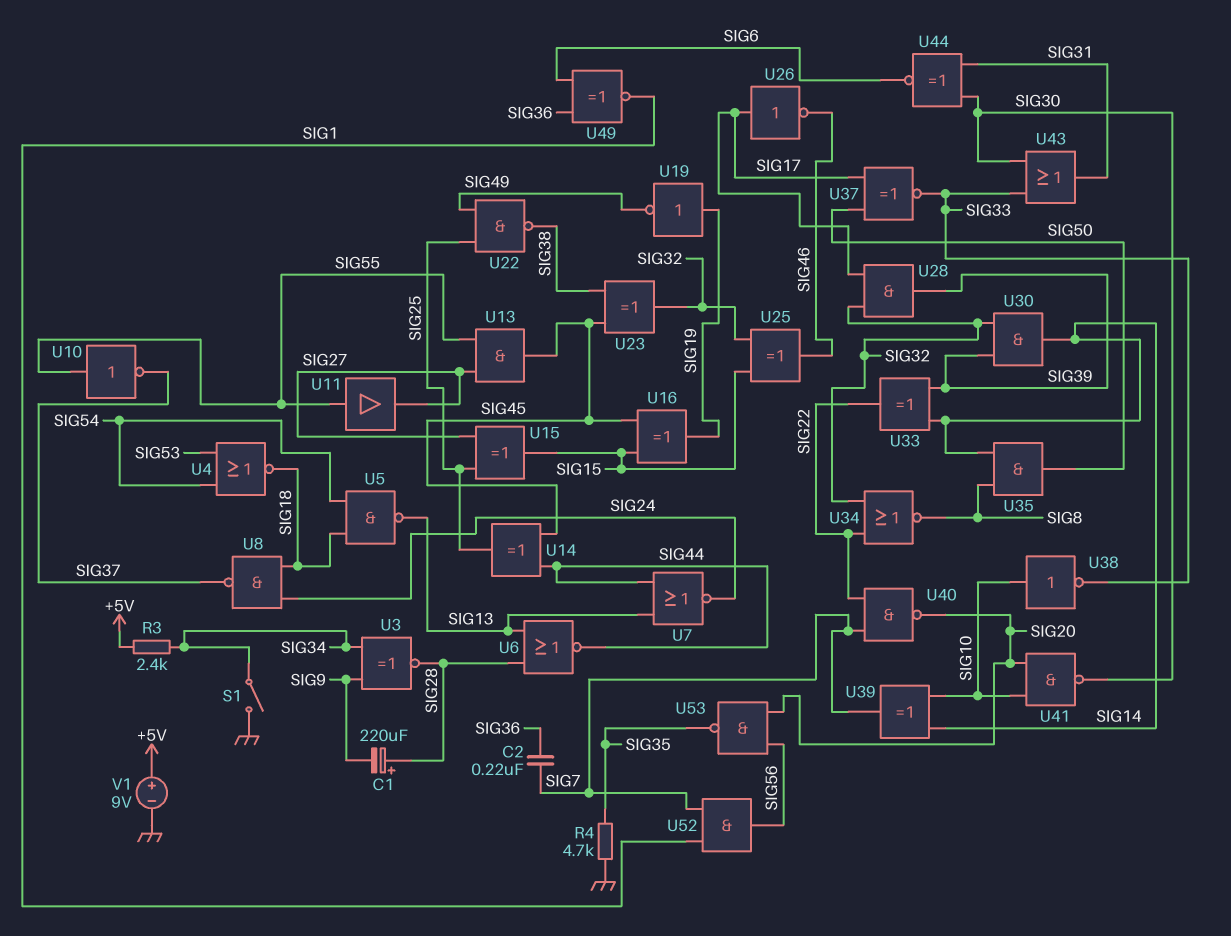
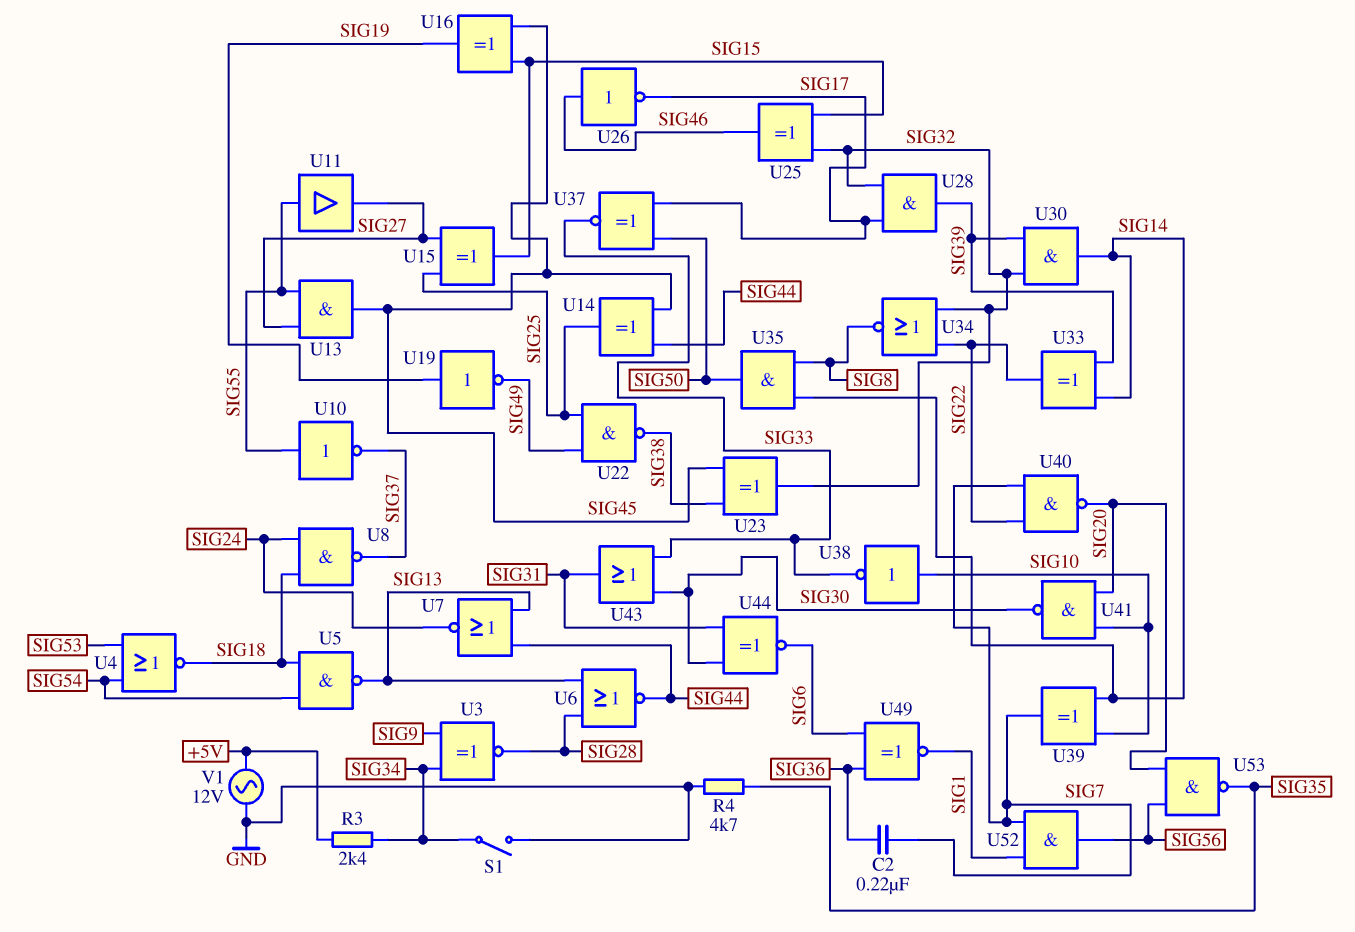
C1: 220uF (plus SIG28, minus SIG9) -> none
U26: NOT (in SIG17, out SIG46) -> NOT (in SIG46, out SIG17)
V1: 9V (plus +5V, minus GND) -> AC 12V (+5V, GND)

